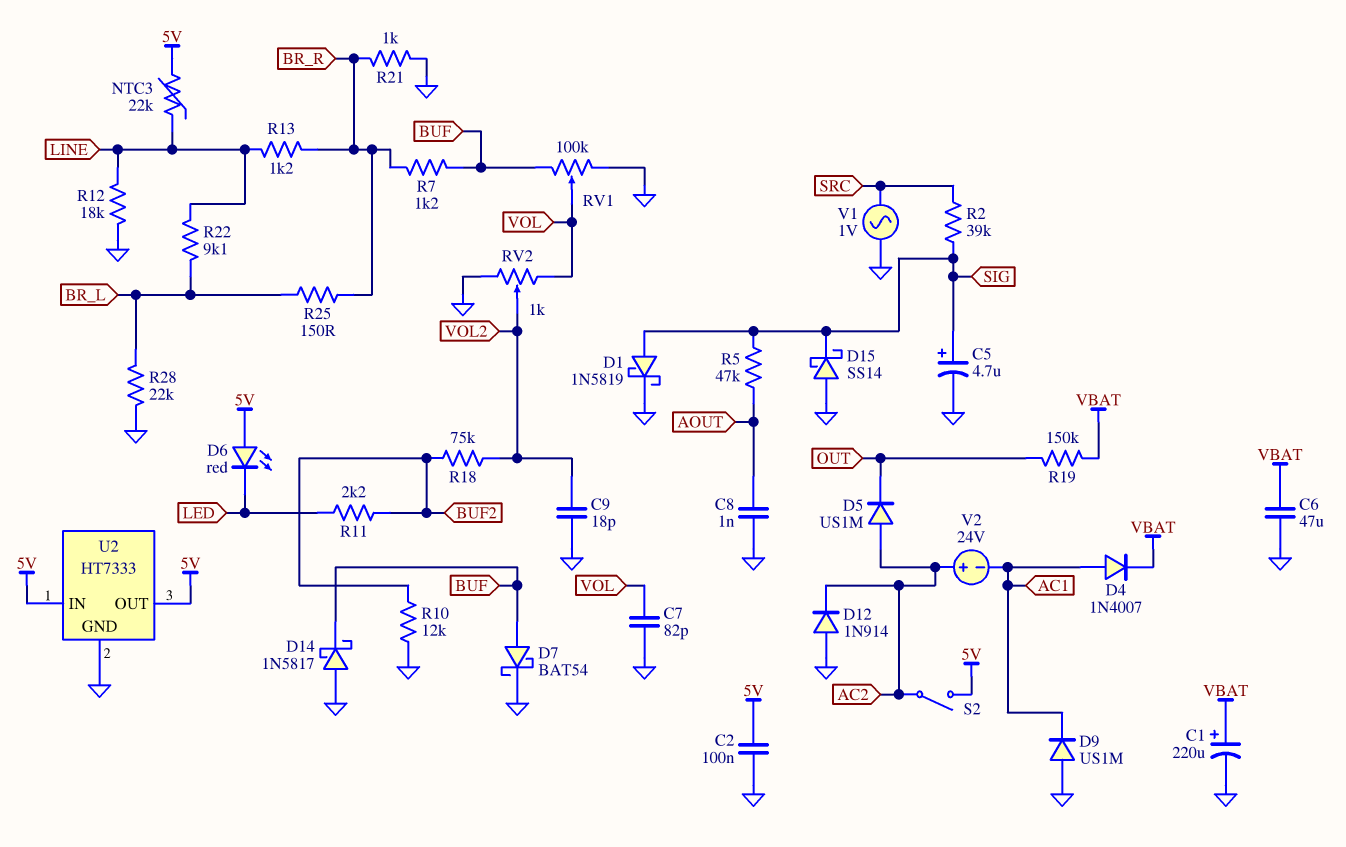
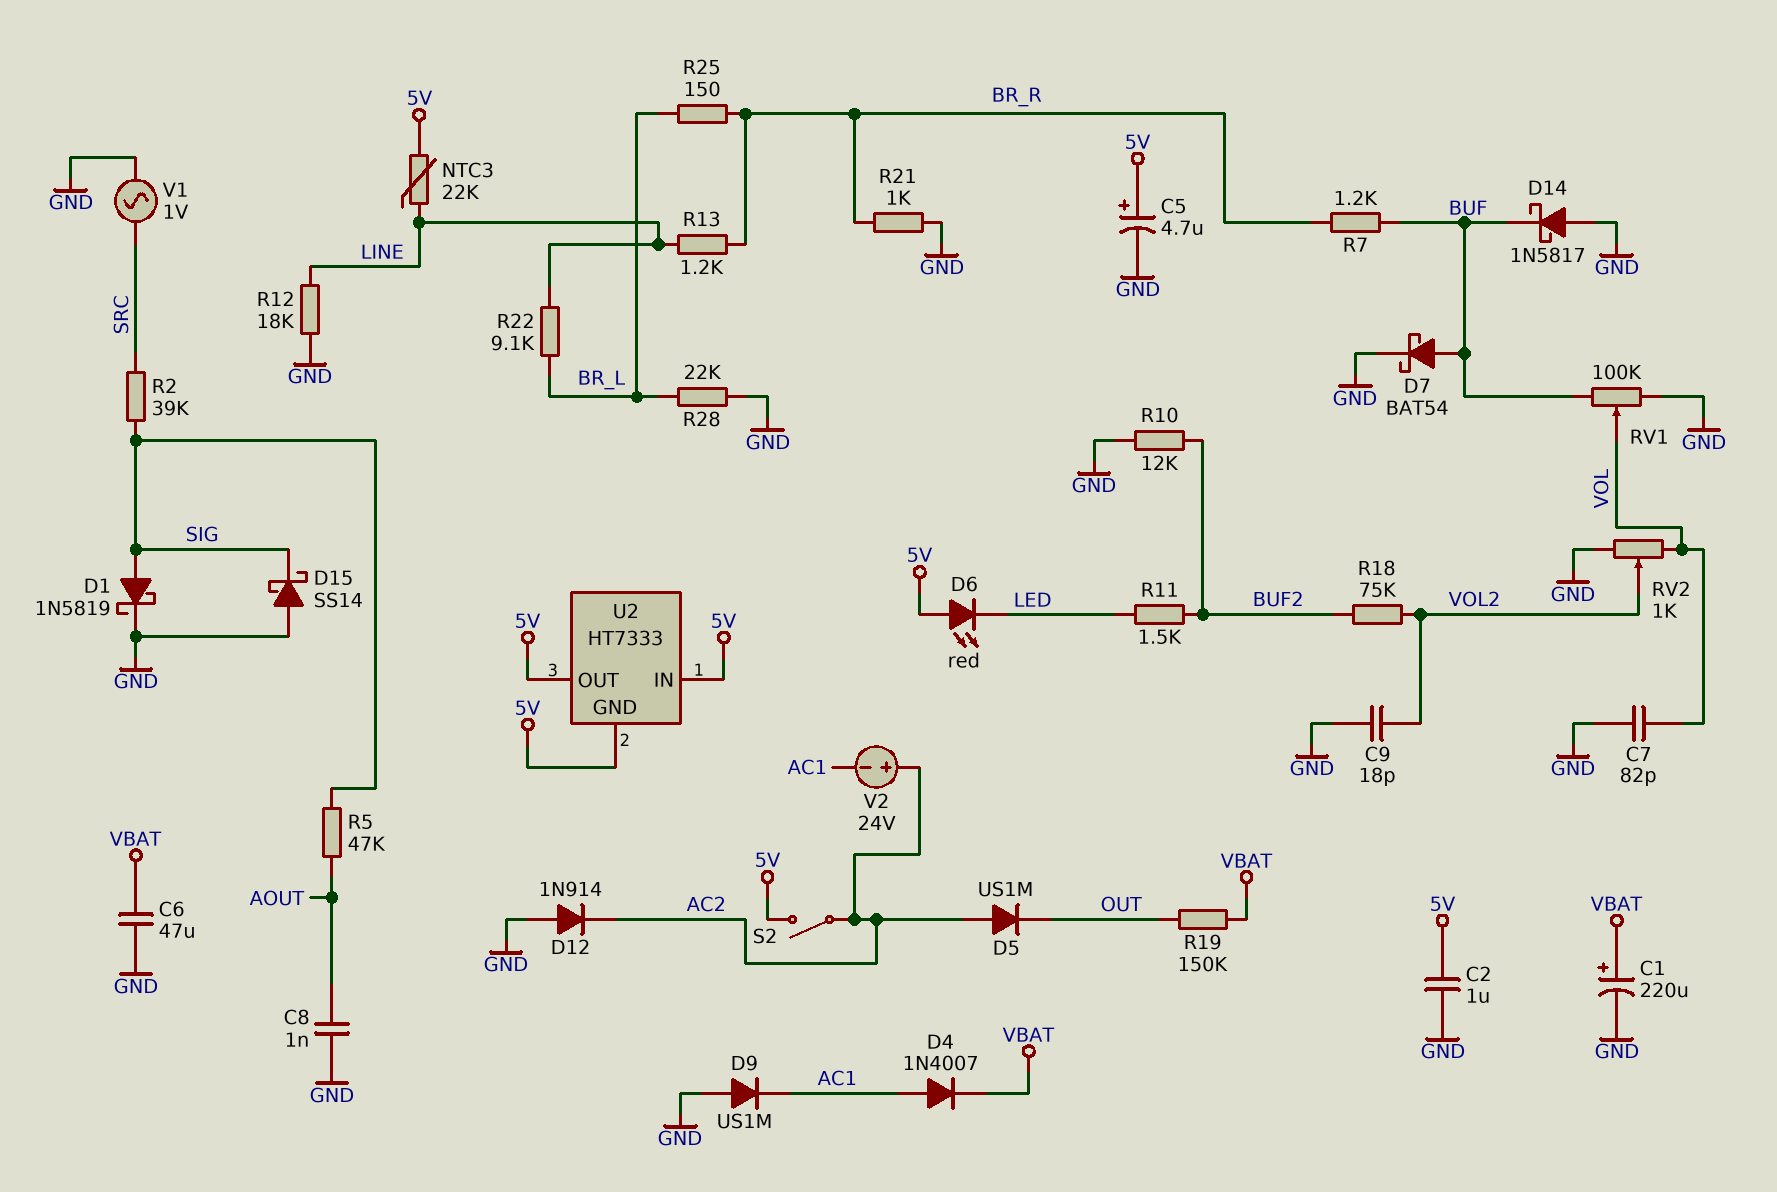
C2: 100nF (5V, GND) -> 1uF (5V, GND)
C5: 4.7uF (plus SIG, minus GND) -> 4.7uF (plus 5V, minus GND)
R11: 2.2k (BUF2, LED) -> 1.5k (BUF2, LED)
U2 pin GND: GND -> 5V

